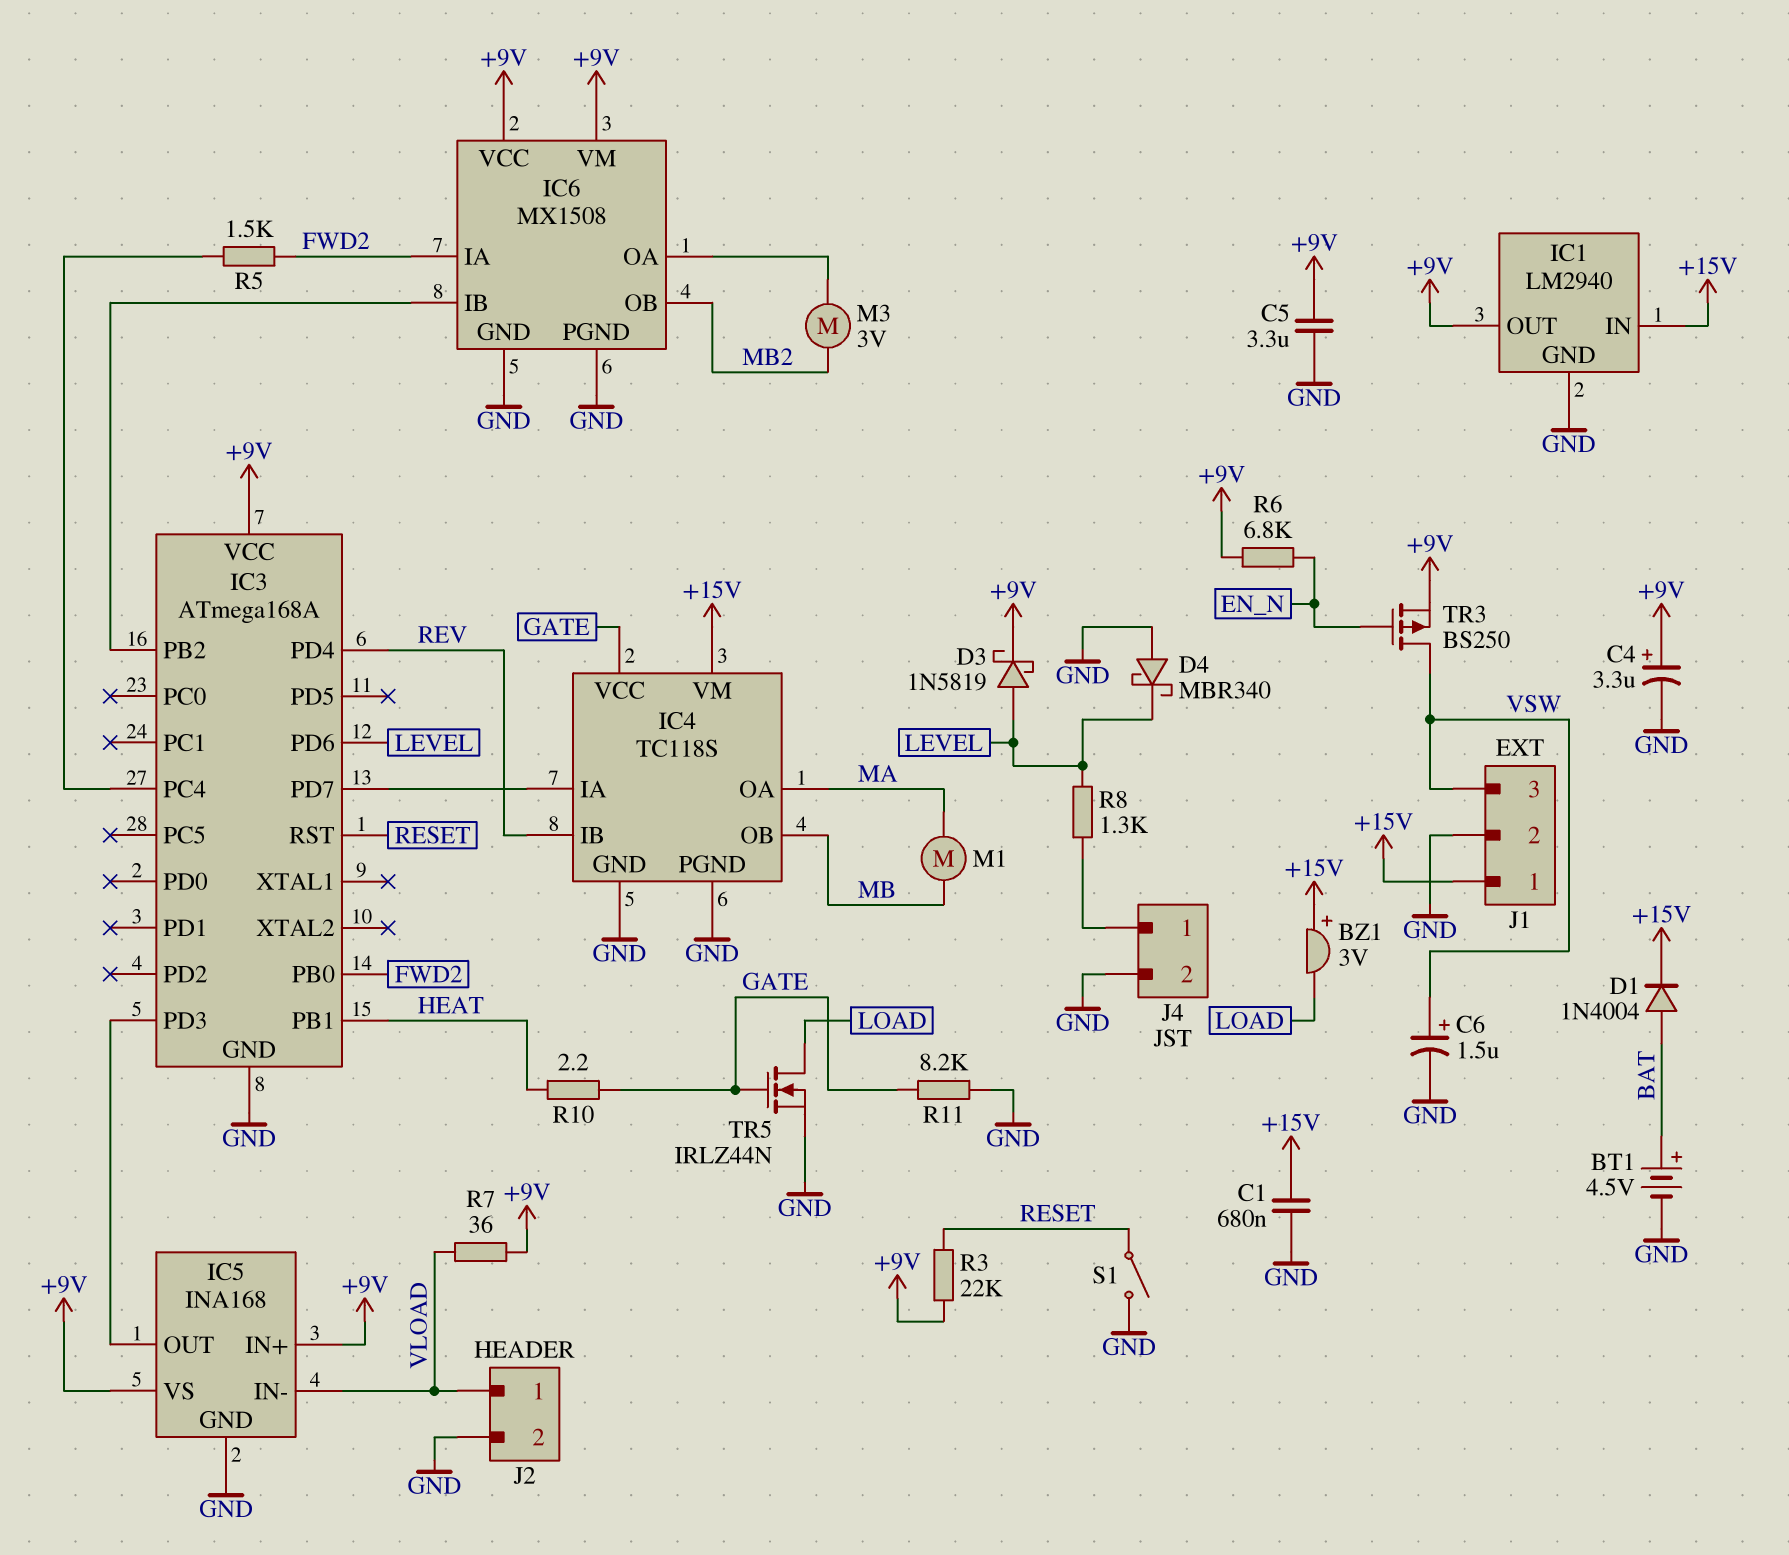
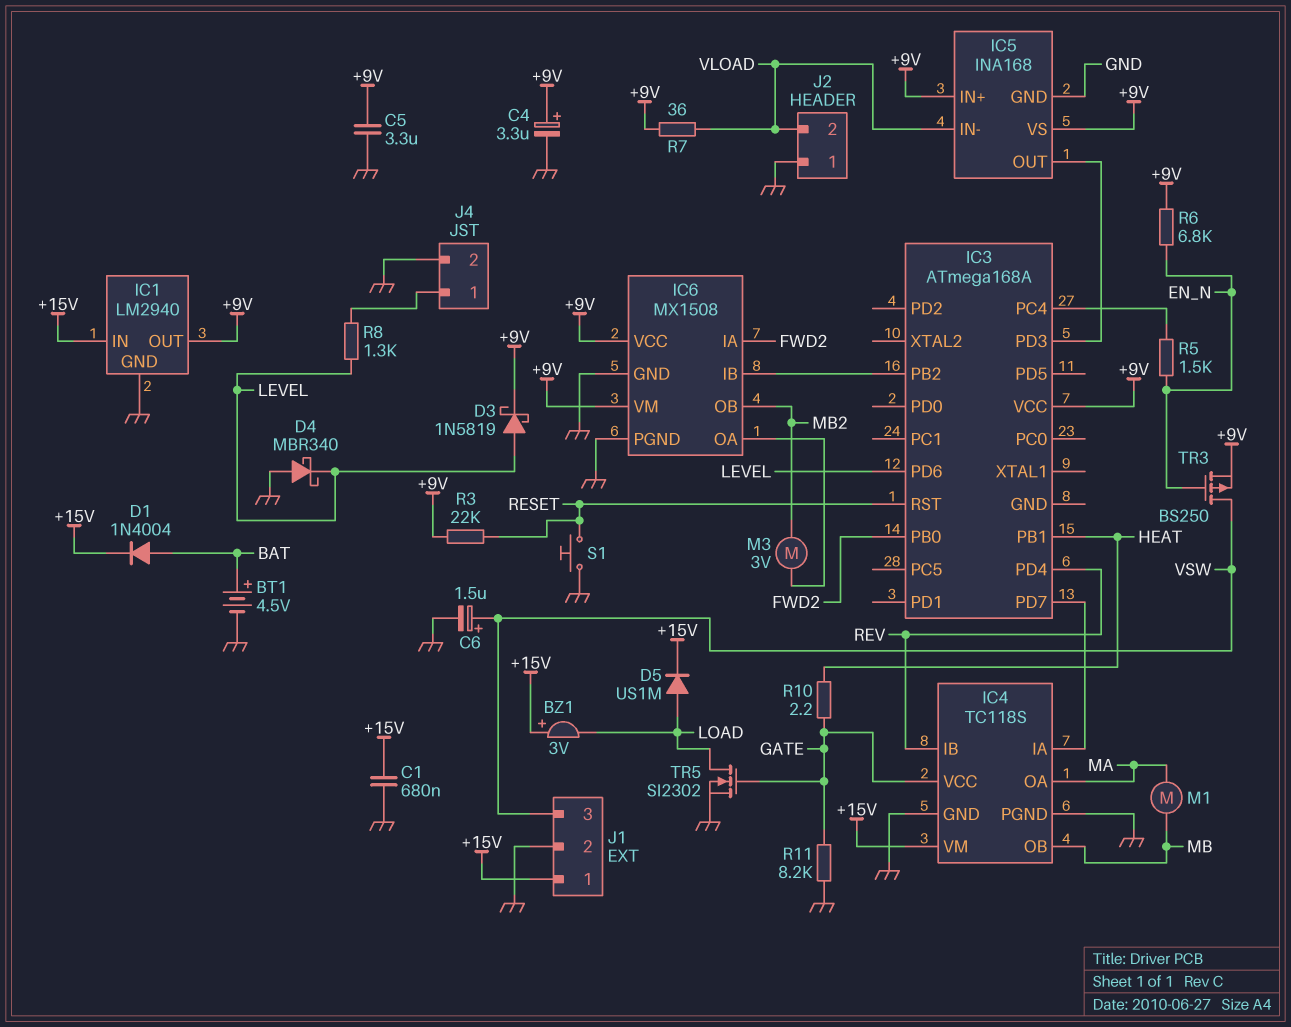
D5: none -> diode US1M (A LOAD, K +15V)
IC3 pin GND: GND -> none
J2 pin 1: VLOAD -> GND
J2 pin 2: GND -> VLOAD
R5: 1.5k (FWD2, IC3/PC4) -> 1.5k (EN_N, IC3/PC4)
S1: switch (GND, RESET) -> button (GND, RESET)
TR5: NMOS IRLZ44N (G GATE, D LOAD, S GND) -> NMOS SI2302 (G GATE, D LOAD, S GND)

